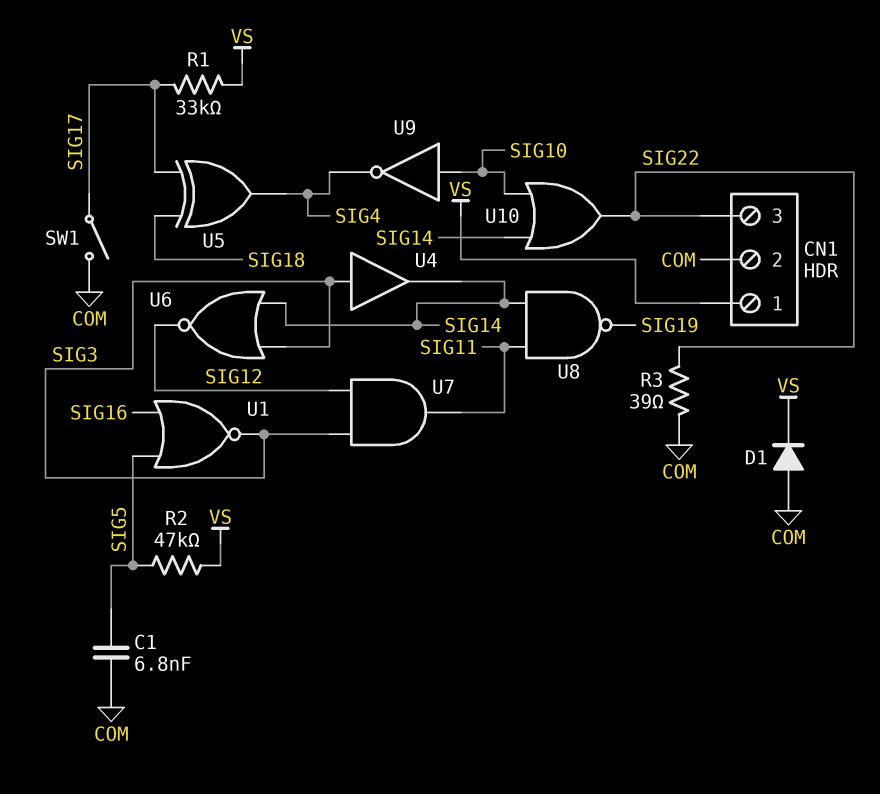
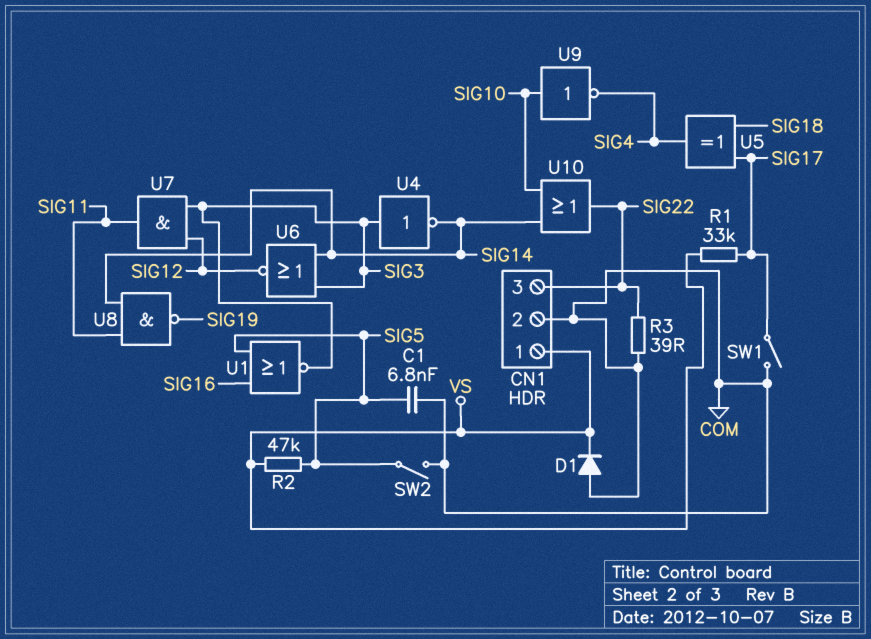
SW2: none -> switch (COM, SIG5)
U4: buffer (in SIG3, out SIG14) -> NOT (in SIG3, out SIG14)

